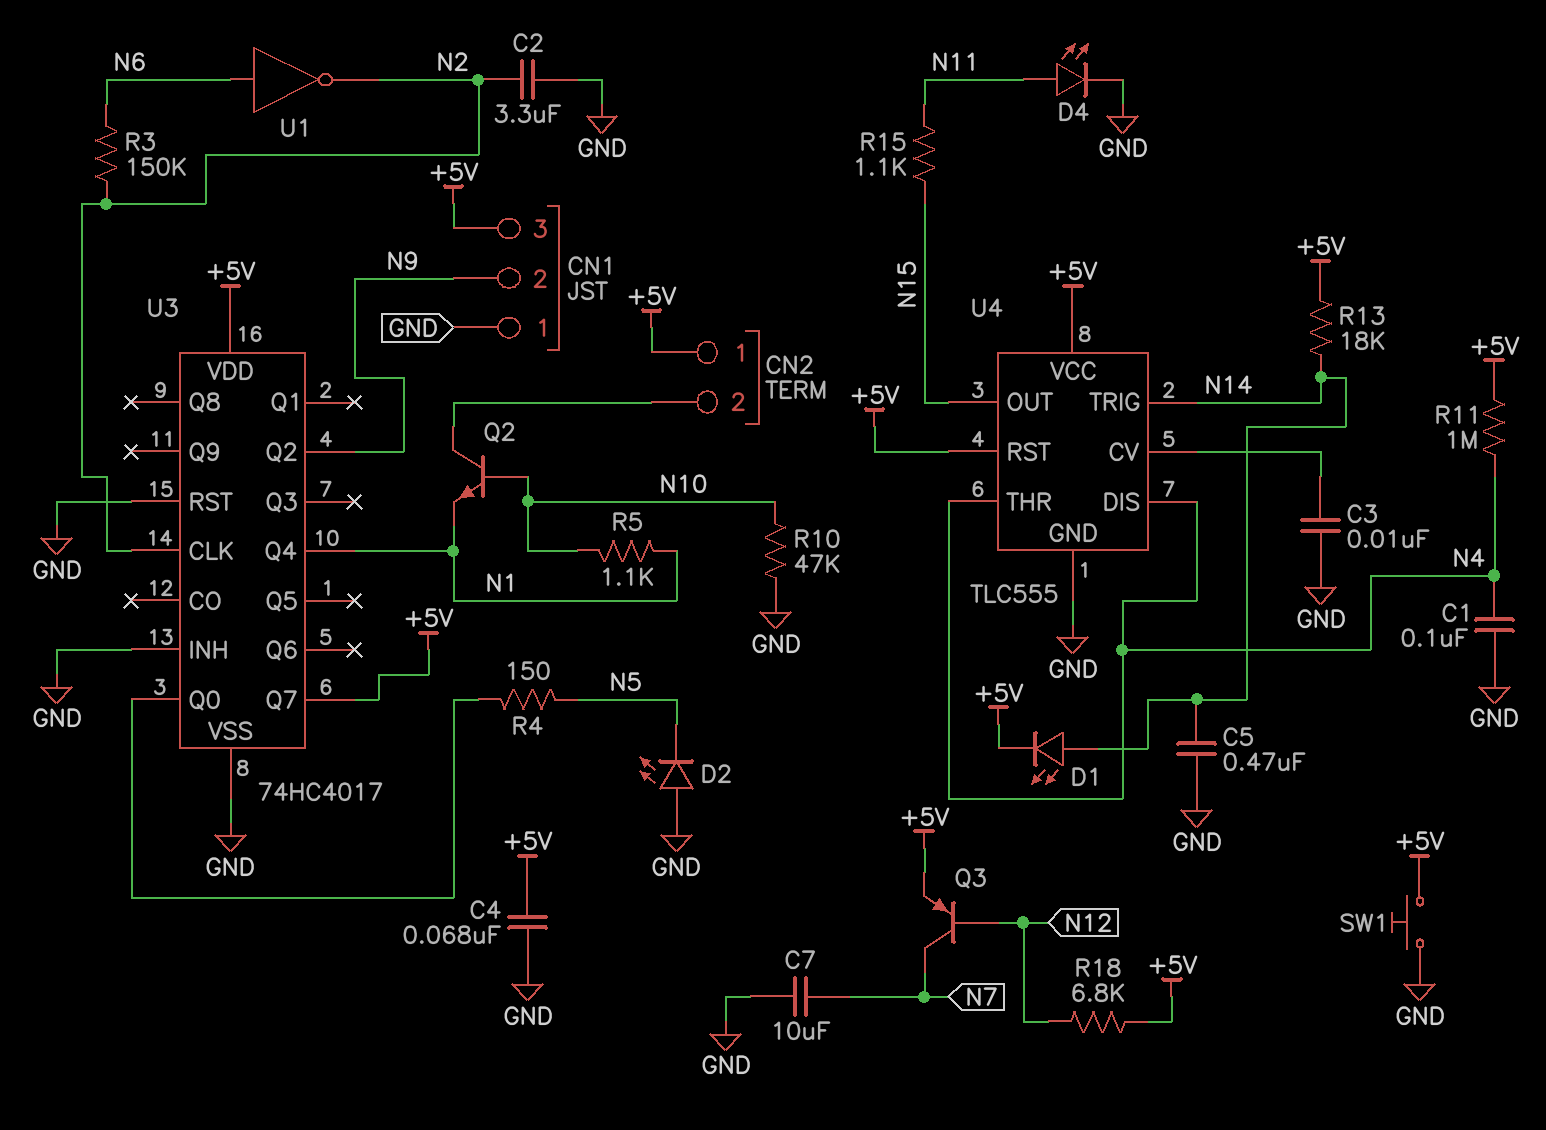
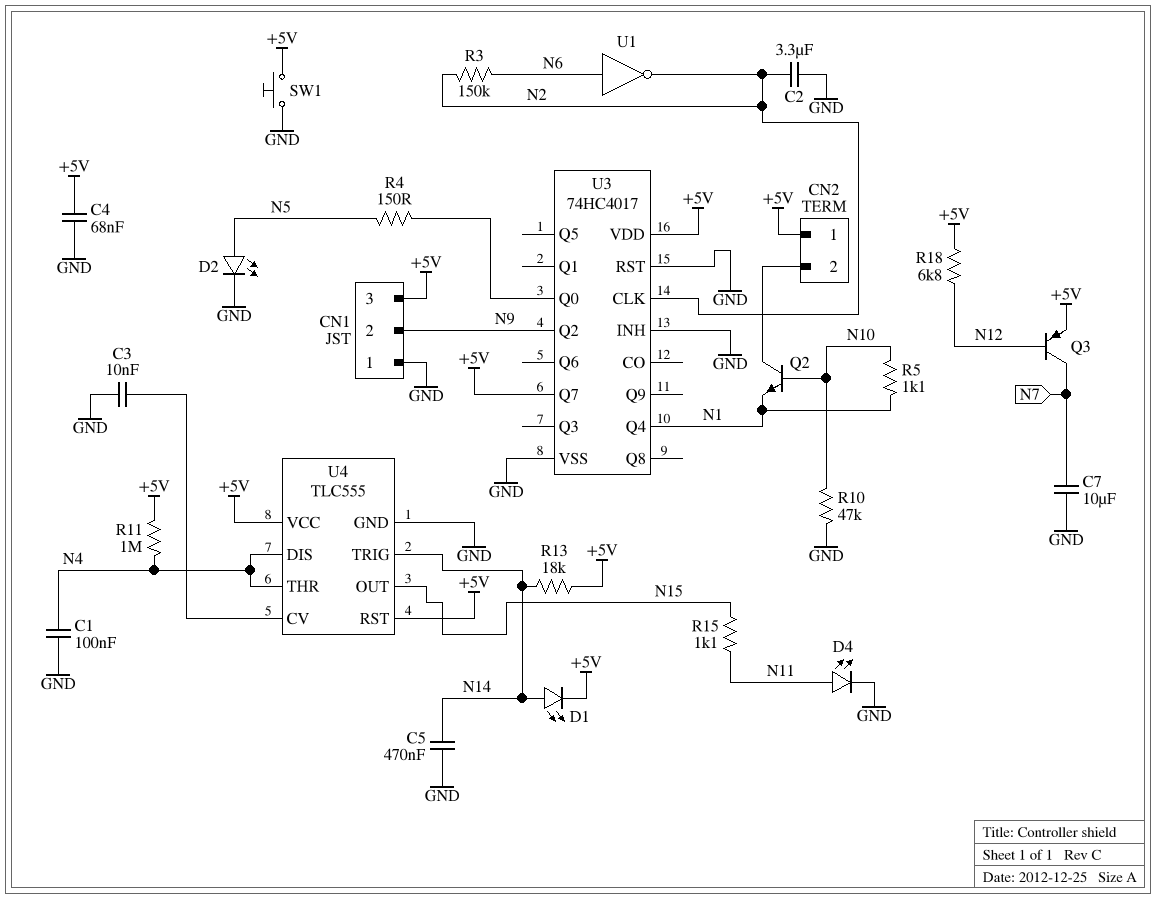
D2: LED (A GND, K N5) -> LED (A N5, K GND)

